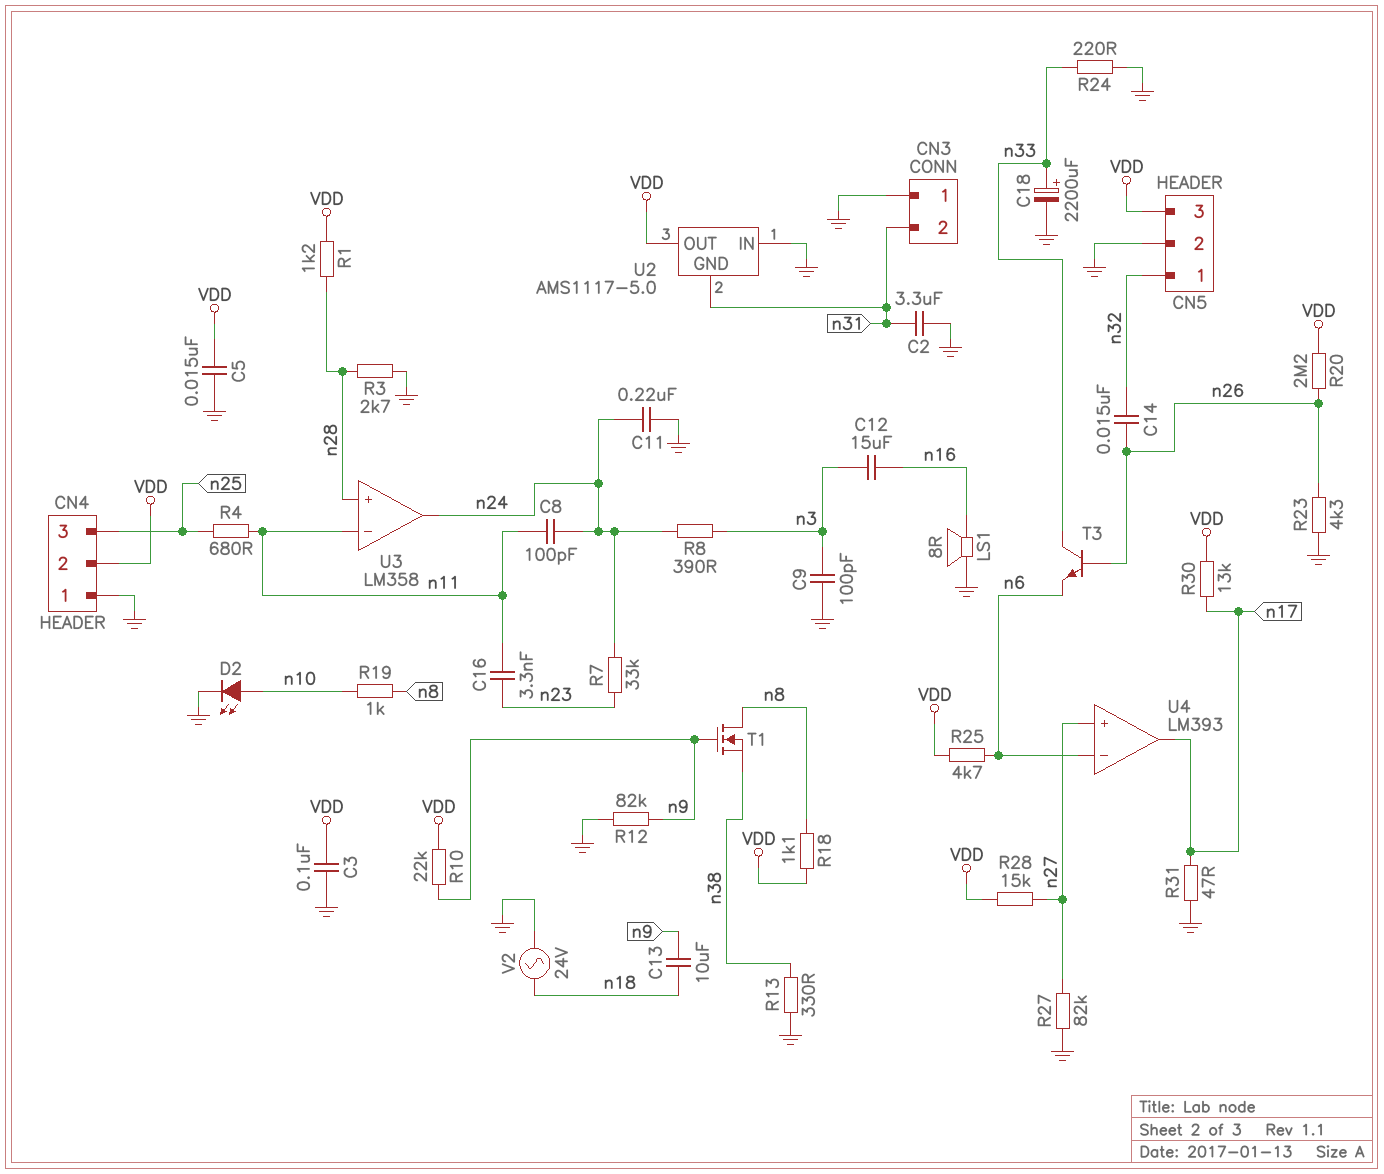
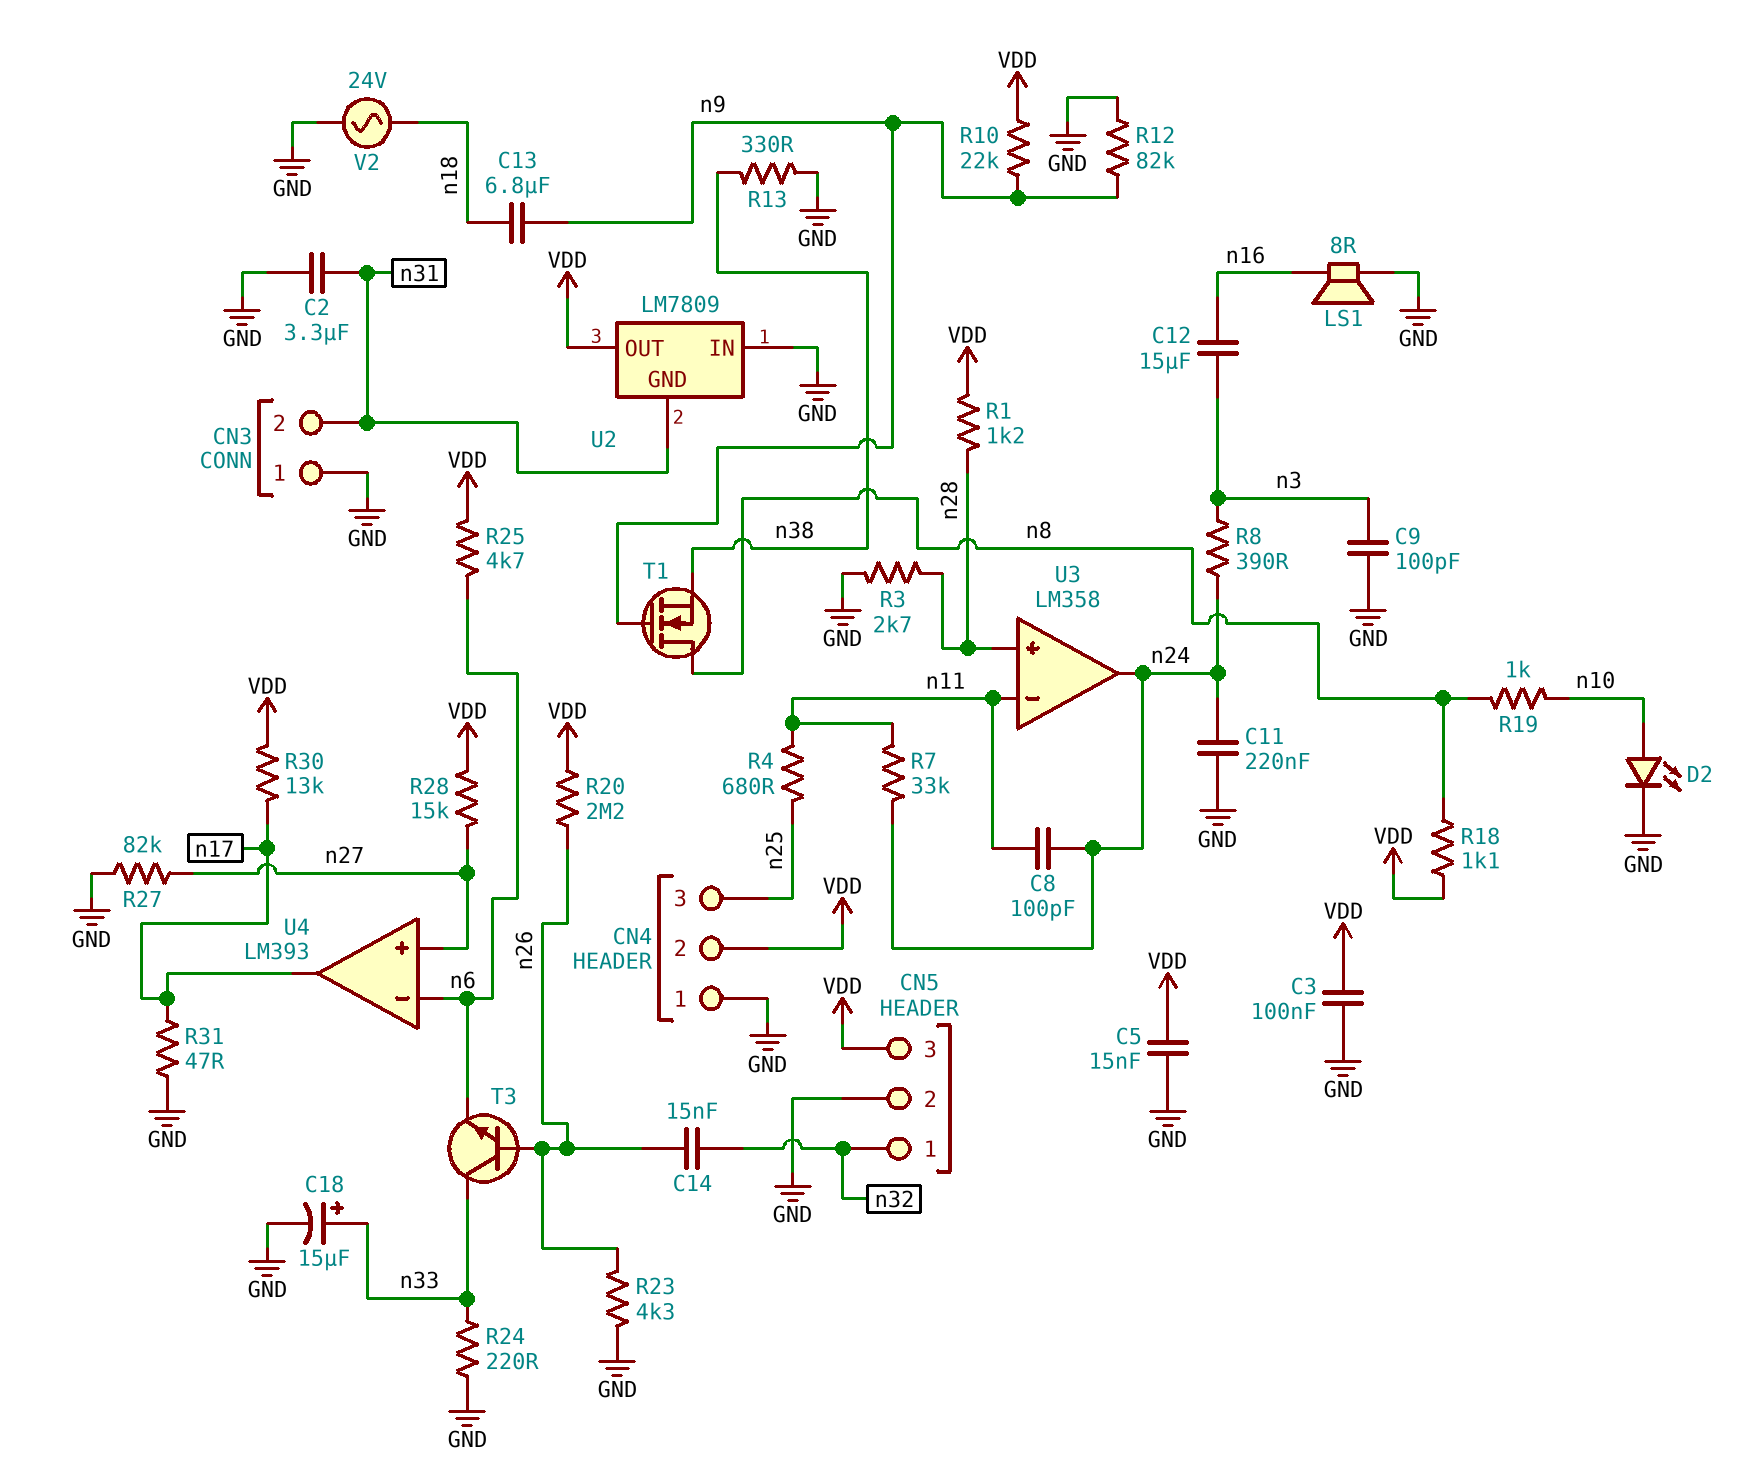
C13: 10uF (n9, n18) -> 6.8uF (n9, n18)
C16: 3.3nF (n11, n23) -> none
C18: 2200uF (plus n33, minus GND) -> 15uF (plus n33, minus GND)
R7: 33k (n23, n24) -> 33k (n11, n24)
U2: AMS1117-5.0 -> LM7809

